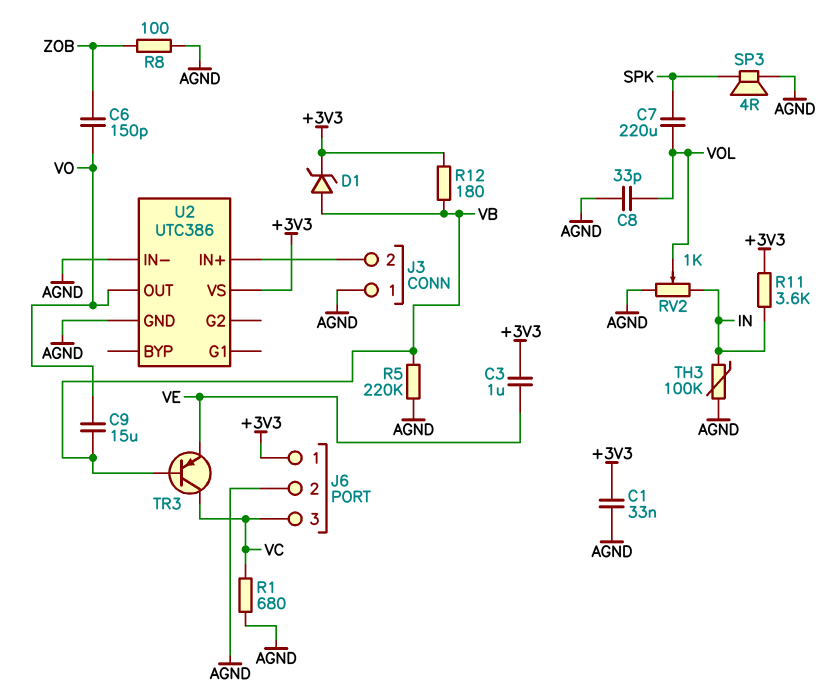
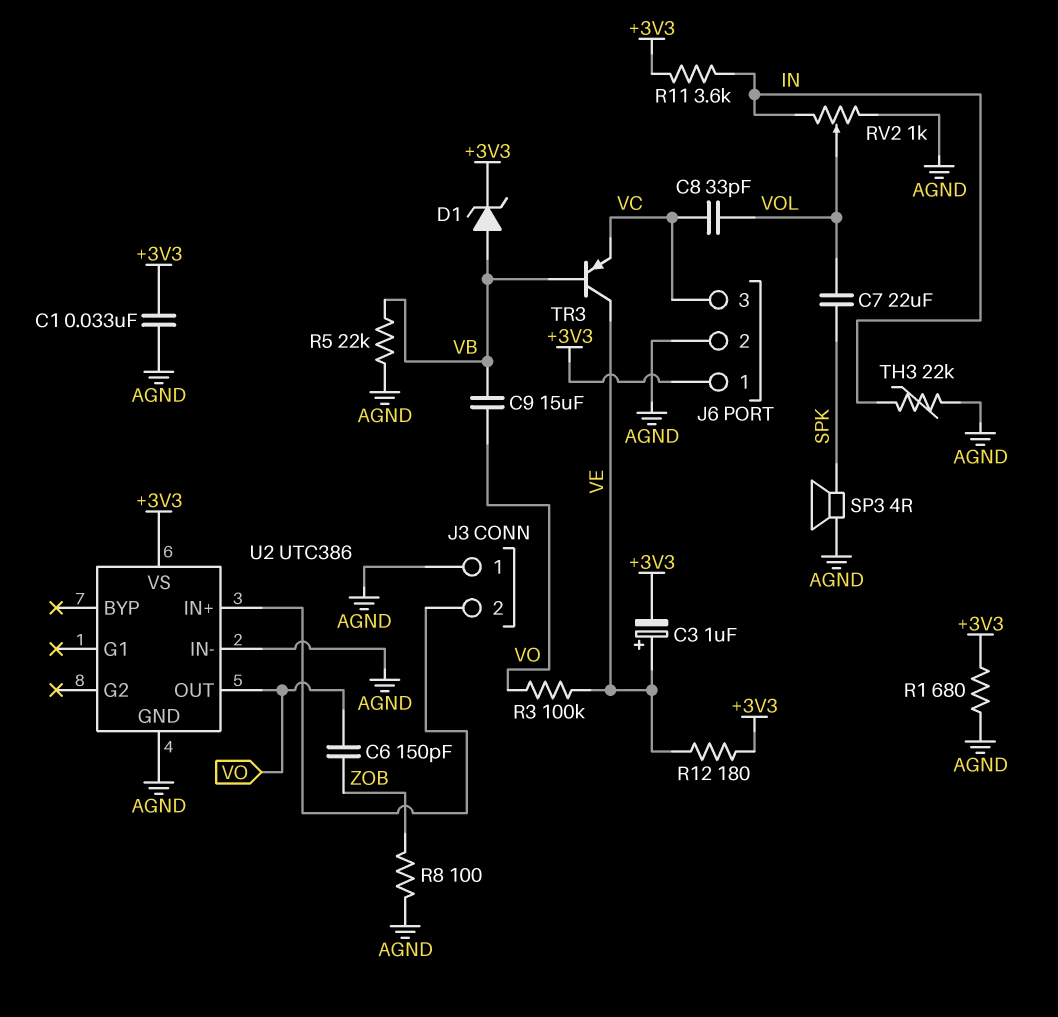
C3: 1uF (+3V3, VE) -> 1uF (plus VE, minus +3V3)
C7: 220uF (SPK, VOL) -> 22uF (SPK, VOL)
C8: 33pF (AGND, VOL) -> 33pF (VC, VOL)
R1: 680 (AGND, VC) -> 680 (+3V3, AGND)
R3: none -> 100k (VE, VO)
R5: 220k (AGND, VB) -> 22k (AGND, VB)
R12: 180 (+3V3, VB) -> 180 (+3V3, VE)
TH3: 100k (AGND, IN) -> 22k (AGND, IN)
TR3: PNP (B VB, C VC, E VE) -> PNP (B VB, C VE, E VC)

